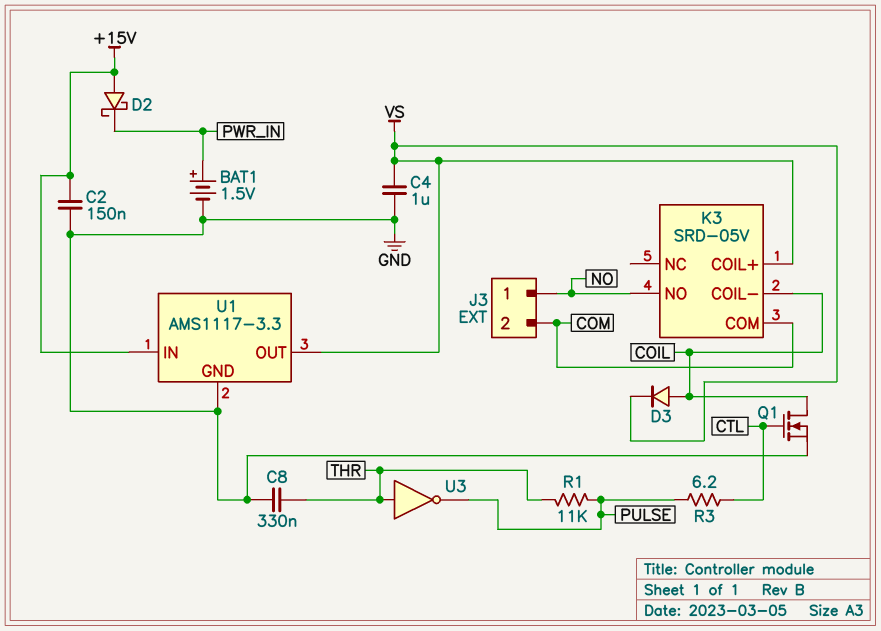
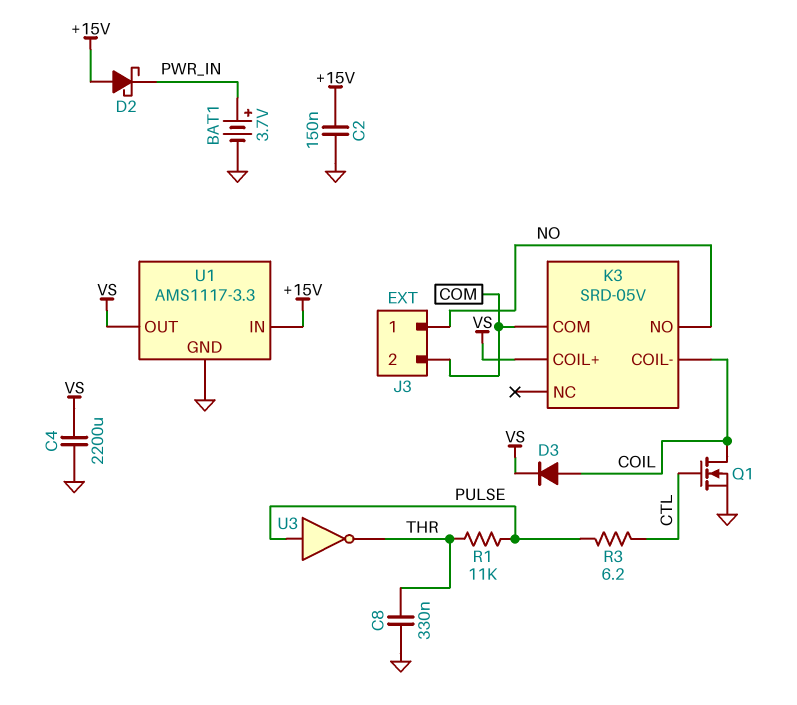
BAT1: 1.5V (plus PWR_IN, minus GND) -> 3.7V (plus PWR_IN, minus GND)
C4: 1uF (GND, VS) -> 2200uF (GND, VS)
U3: NOT (in THR, out PULSE) -> NOT (in PULSE, out THR)

